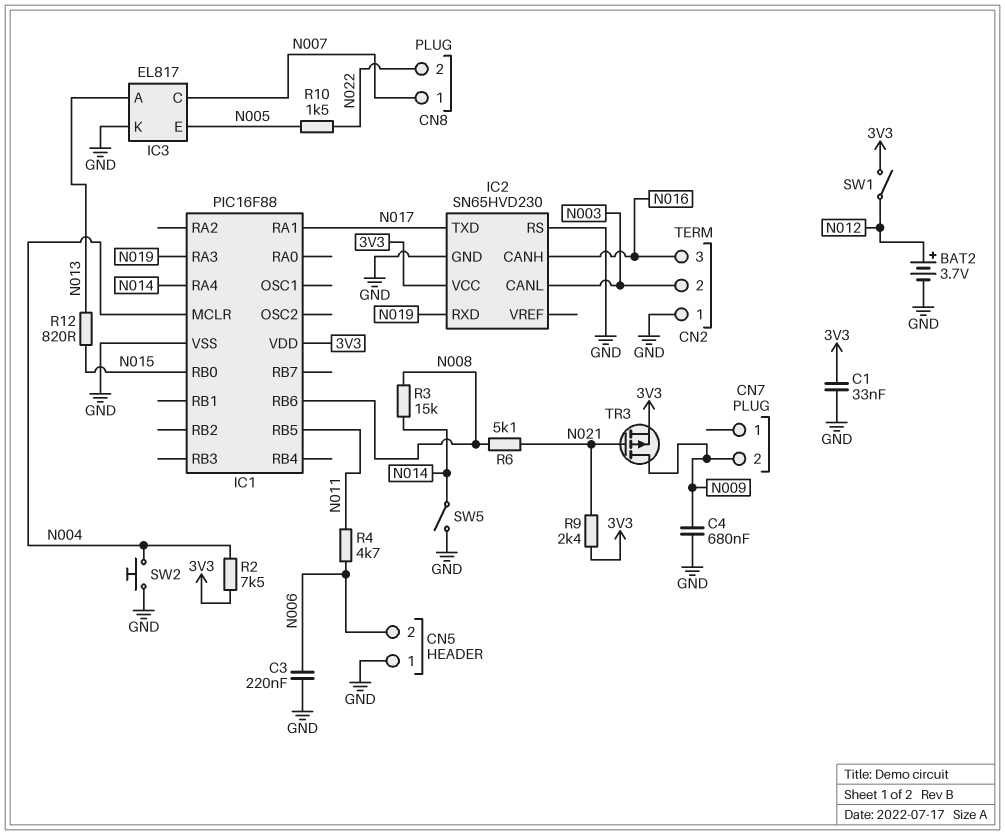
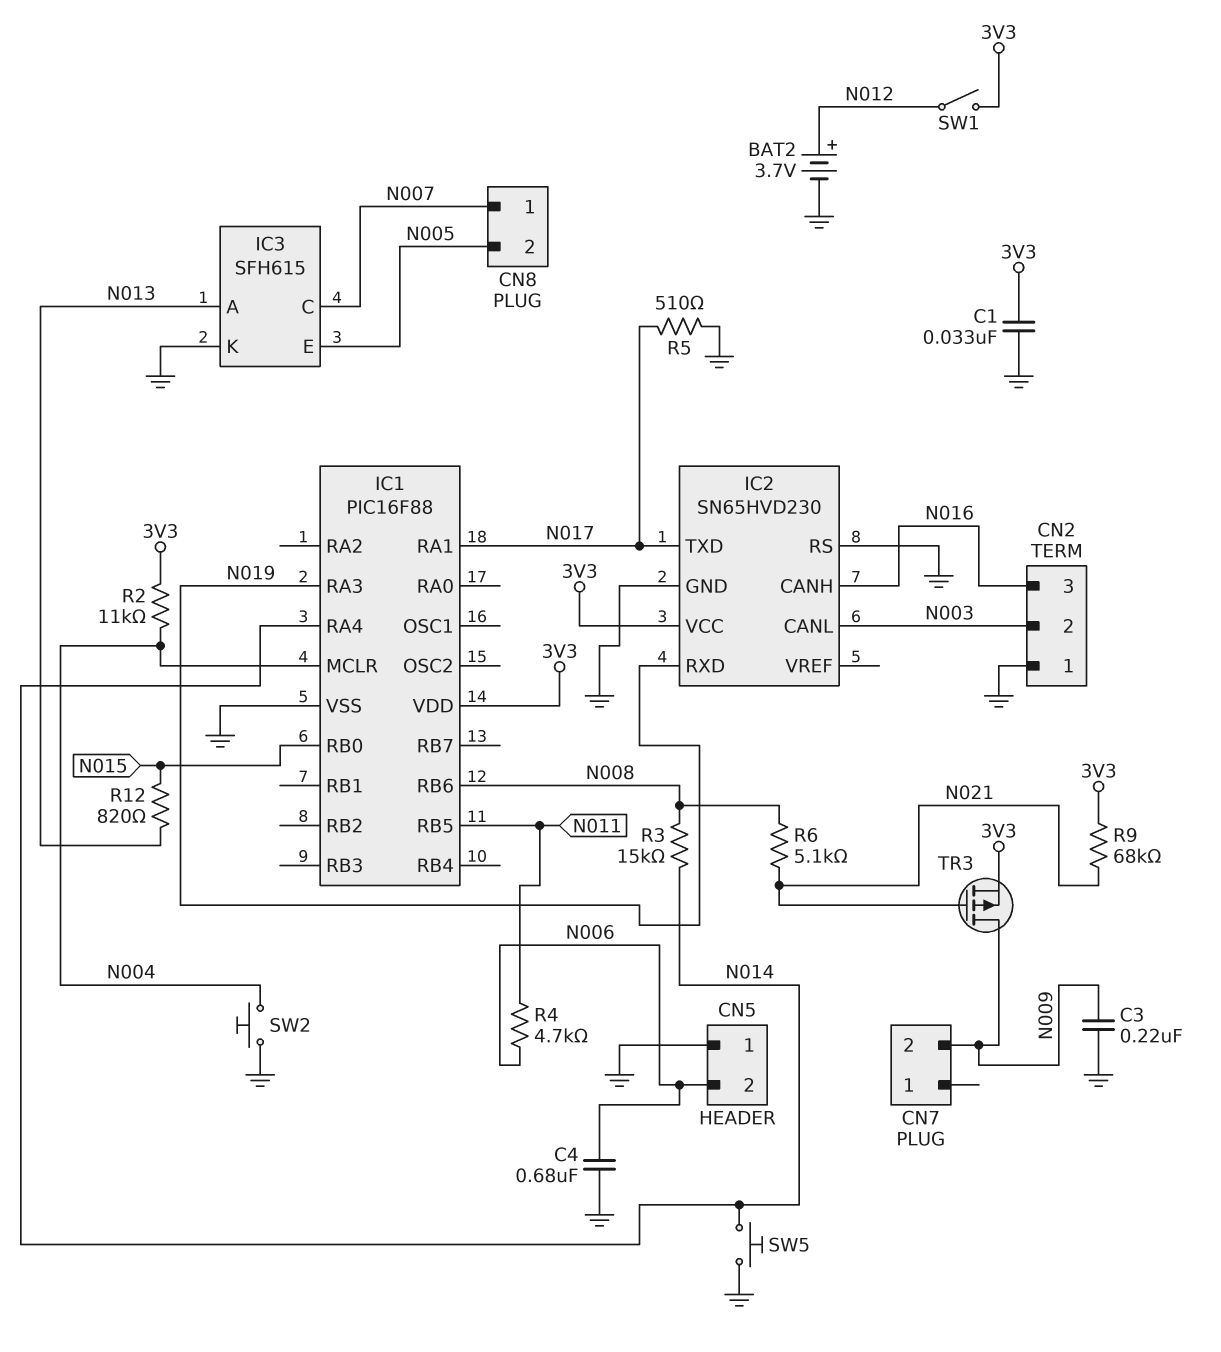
C3: 220nF (GND, N006) -> 220nF (GND, N009)
C4: 680nF (GND, N009) -> 680nF (GND, N006)
CN8 pin 2: N022 -> N005
IC3: EL817 -> SFH615
R2: 7.5k (3V3, N004) -> 11k (3V3, N004)
R5: none -> 510 (GND, N017)
R9: 2.4k (3V3, N021) -> 68k (3V3, N021)
R10: 1.5k (N005, N022) -> none
SW5: switch (GND, N014) -> button (GND, N014)

